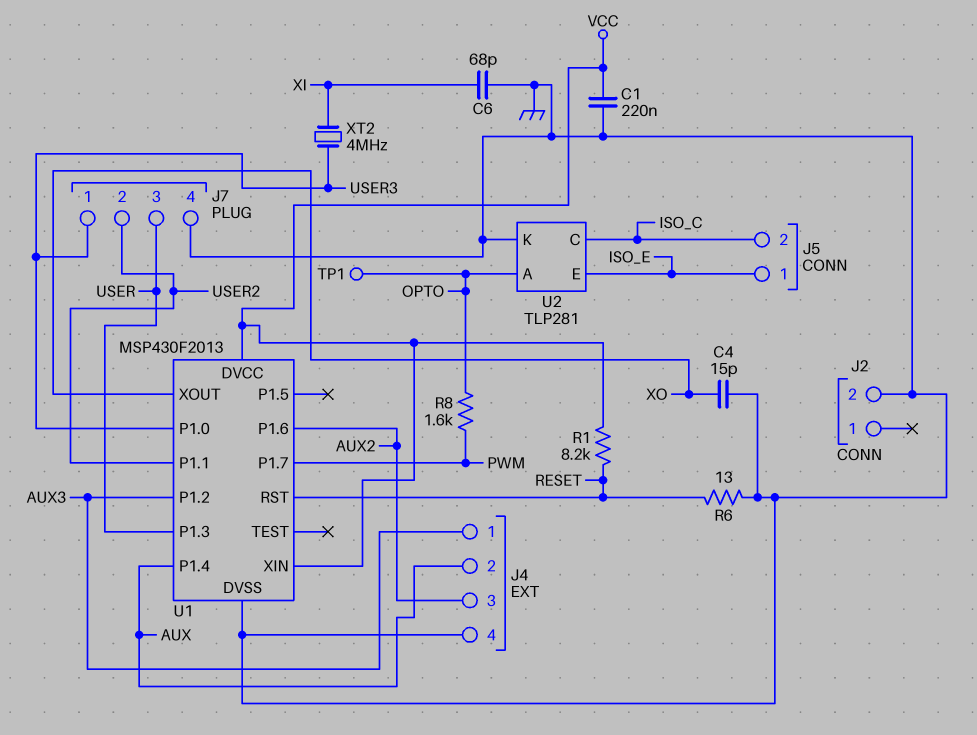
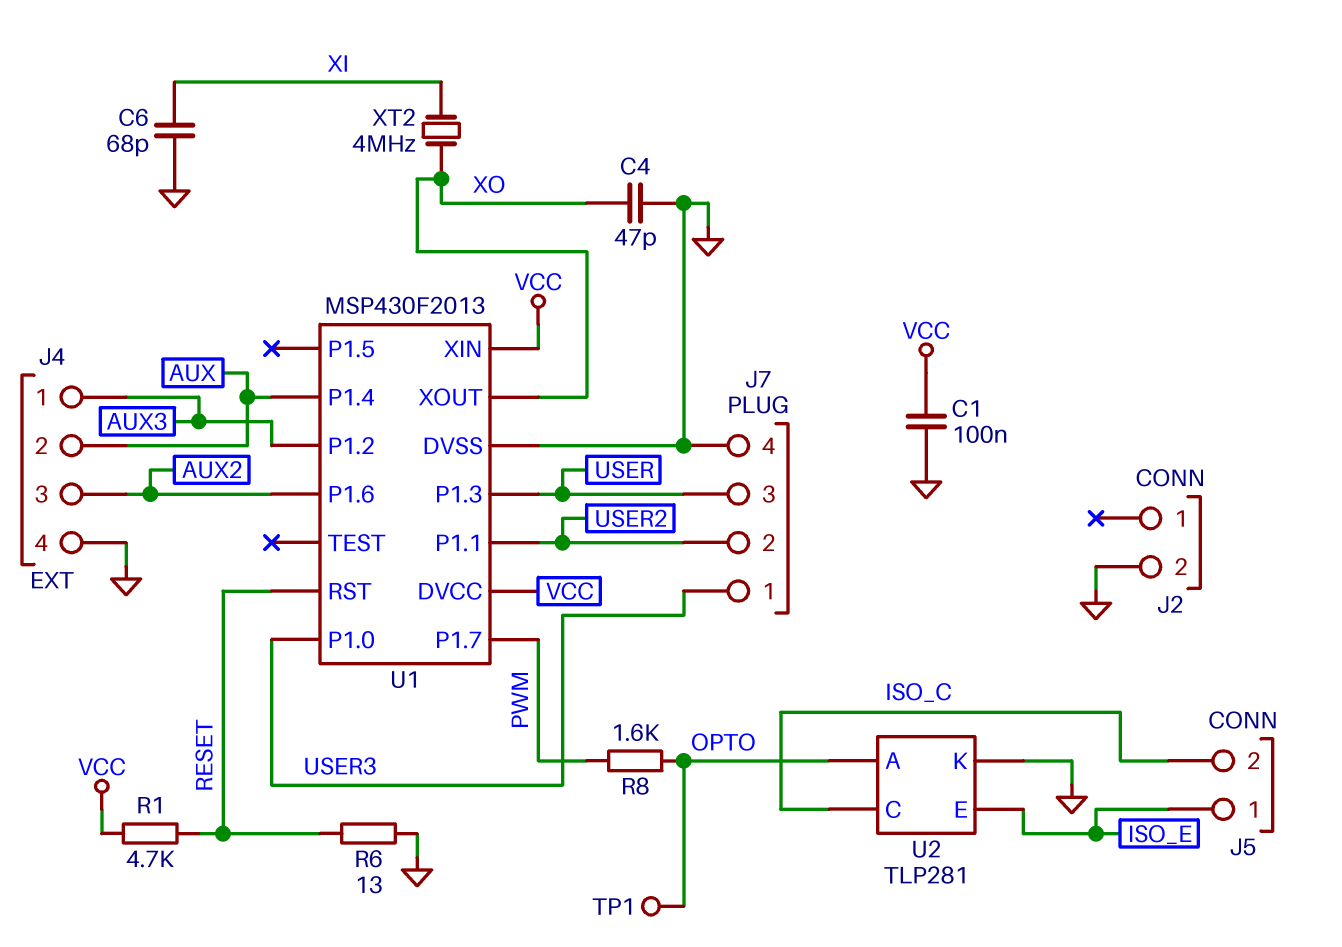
C1: 220nF (GND, VCC) -> 100nF (GND, VCC)
C4: 15pF (GND, XO) -> 47pF (GND, XO)
R1: 8.2k (RESET, VCC) -> 4.7k (RESET, VCC)
XT2: 4MHz (USER3, XI) -> 4MHz (XI, XO)

